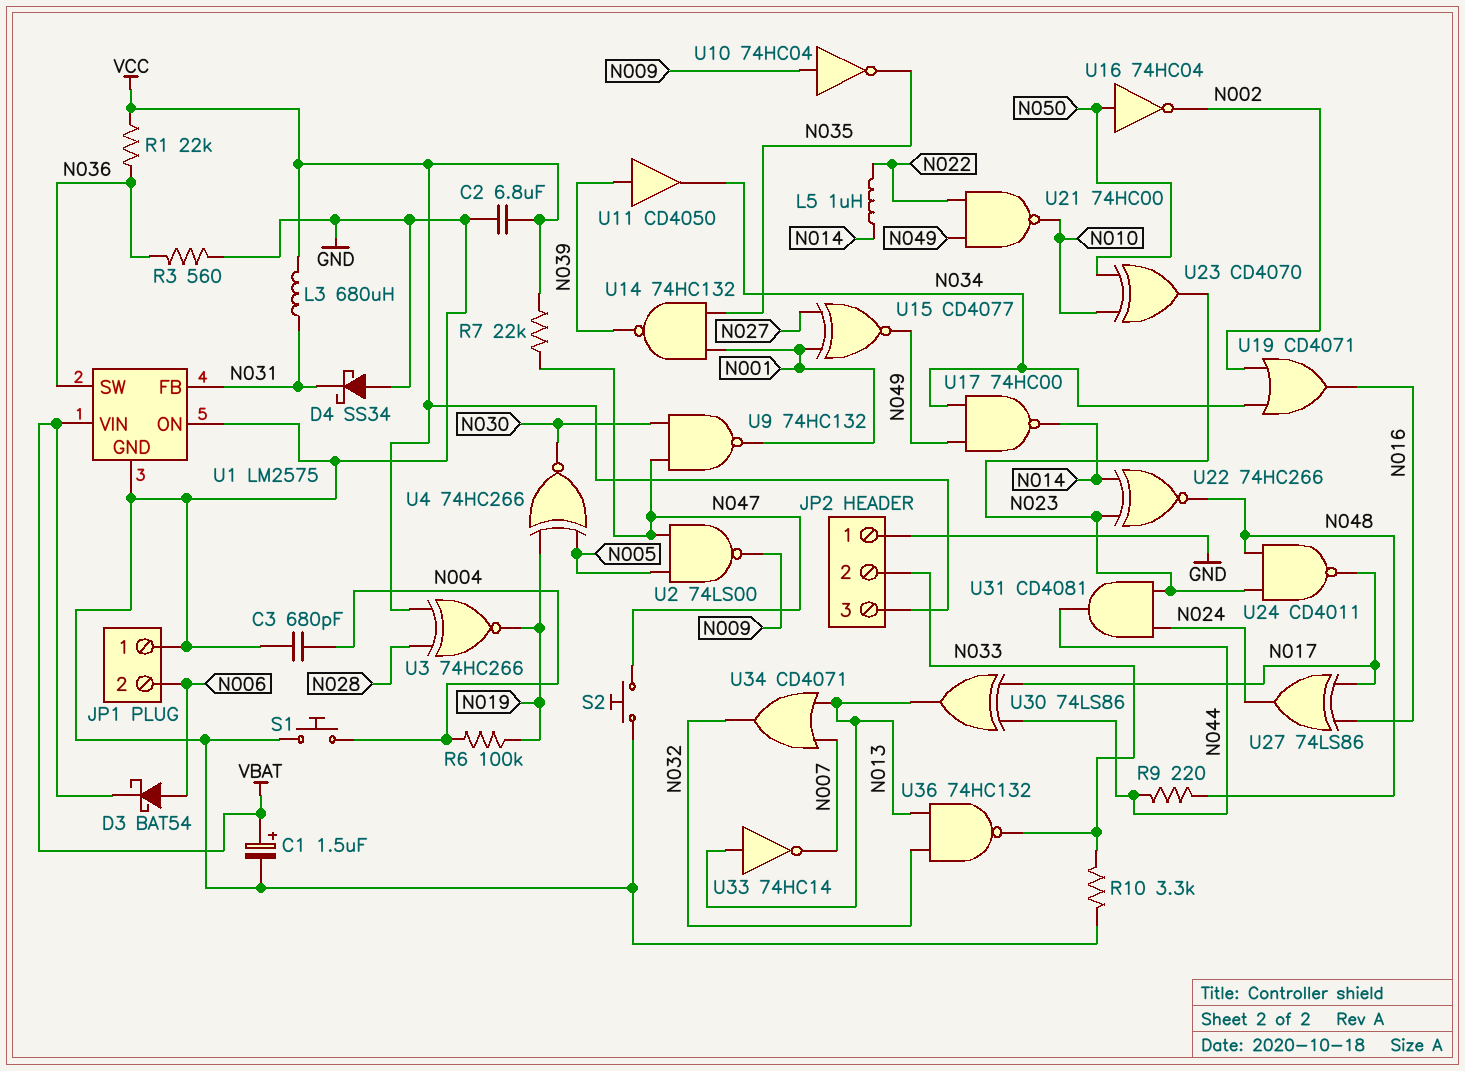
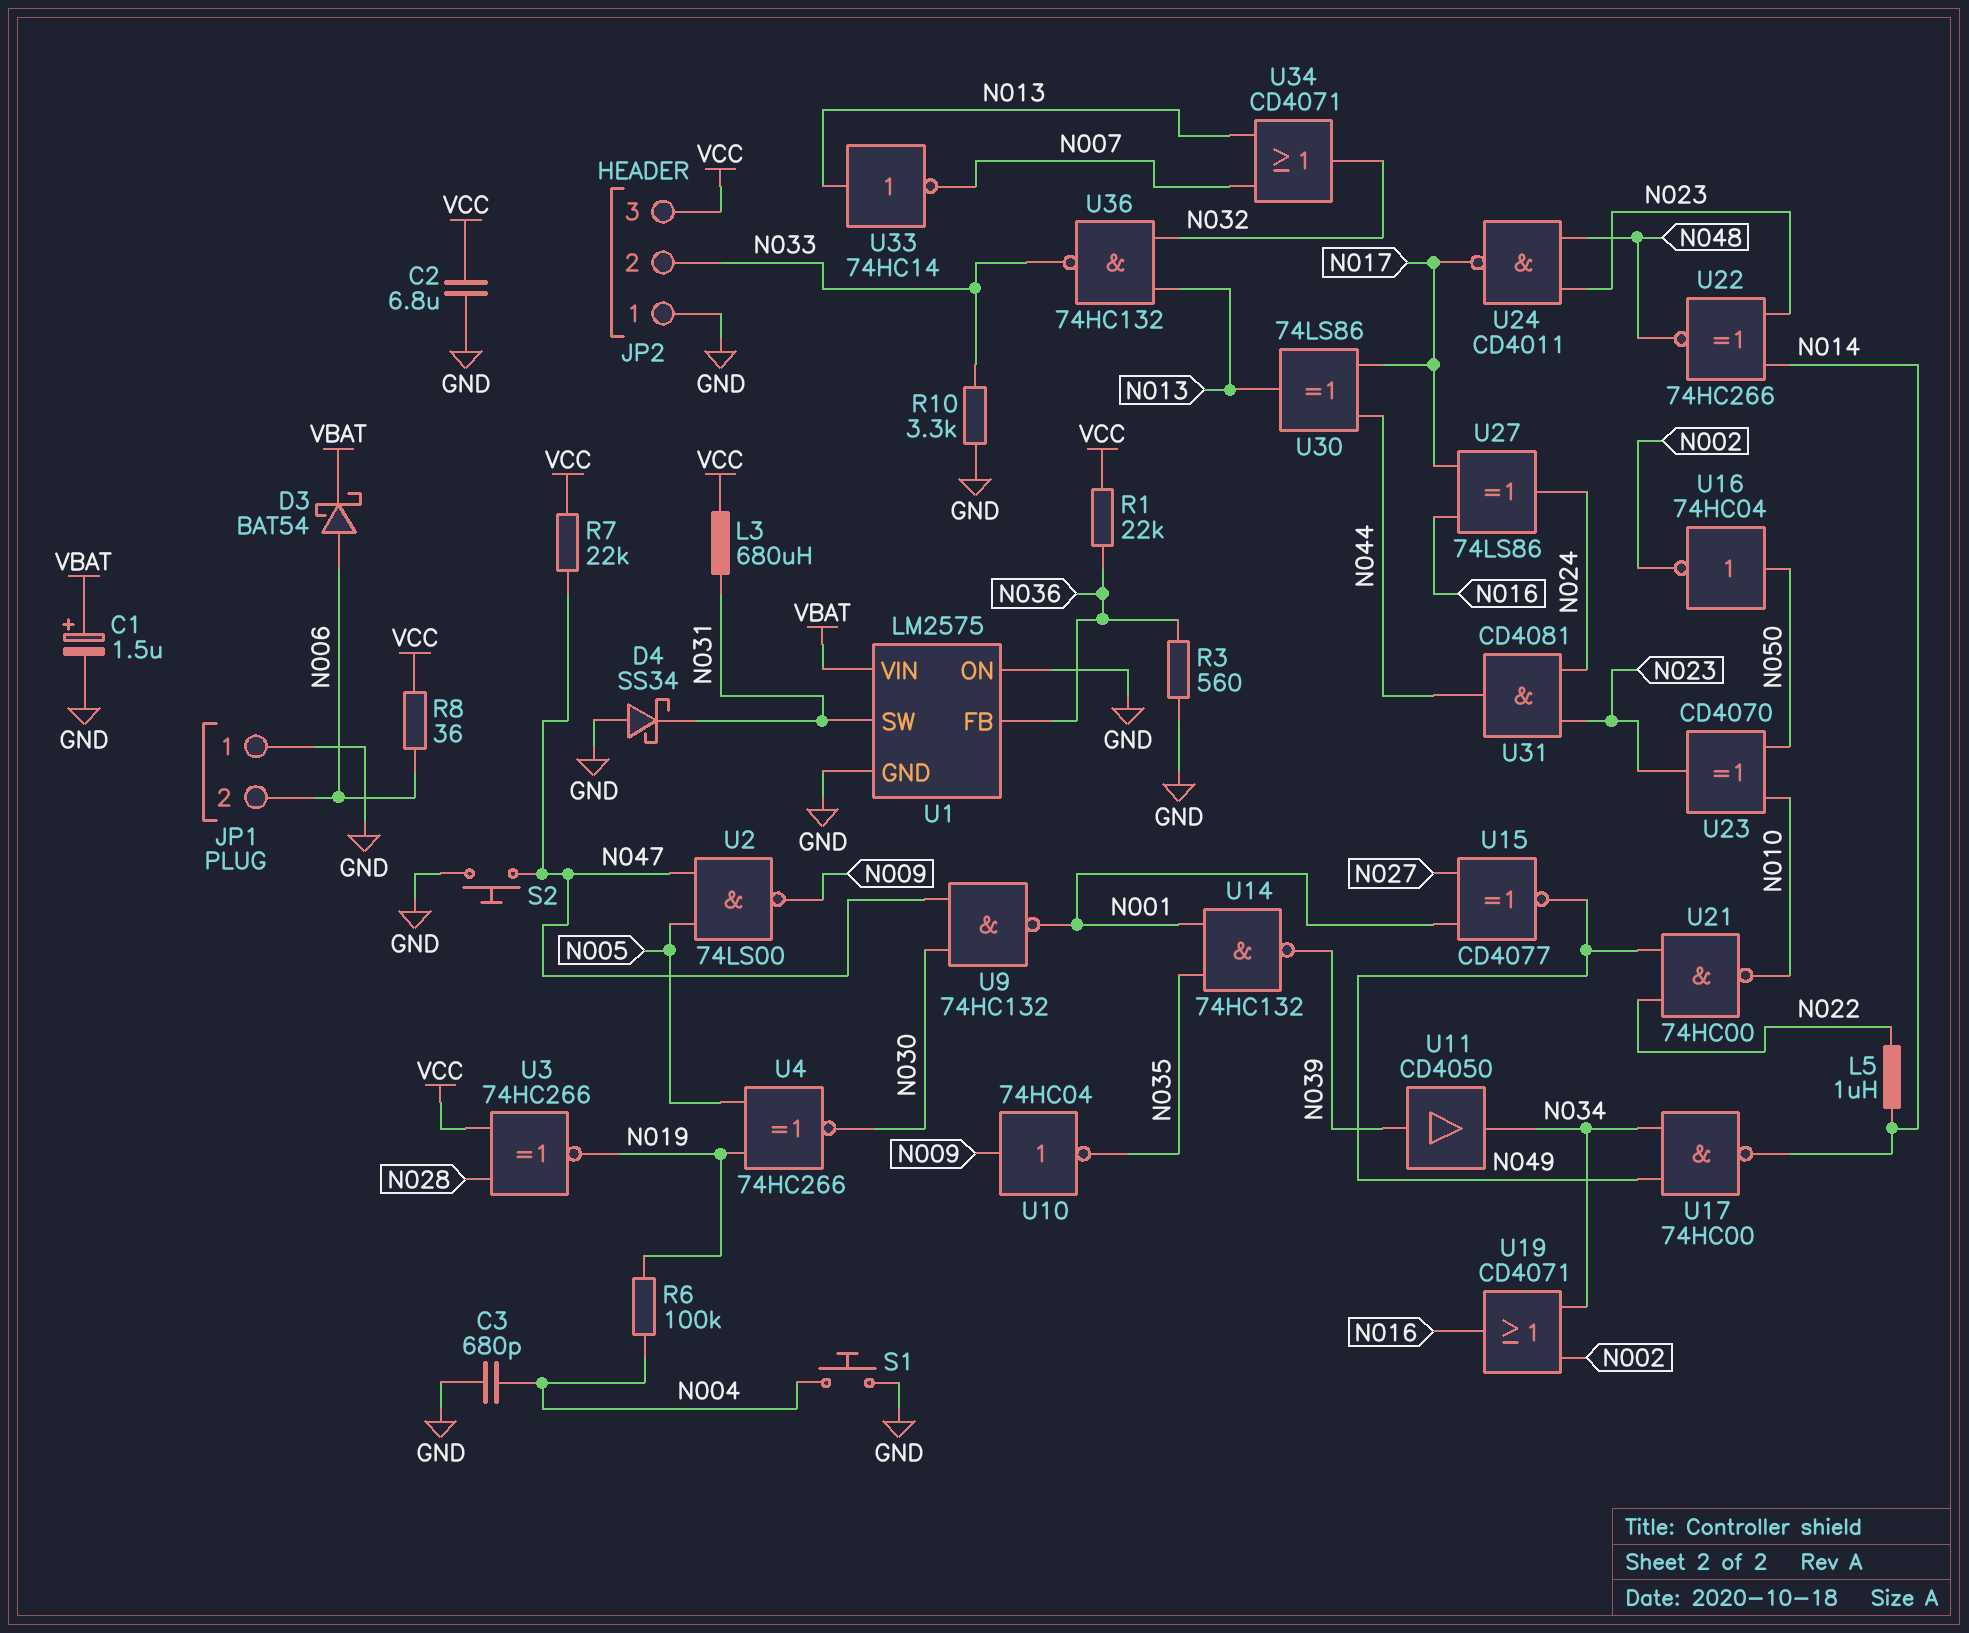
R8: none -> 36 (N006, VCC)
R9: 220 (N044, N048) -> none
U1 pin FB: N031 -> N036
U1 pin SW: N036 -> N031

